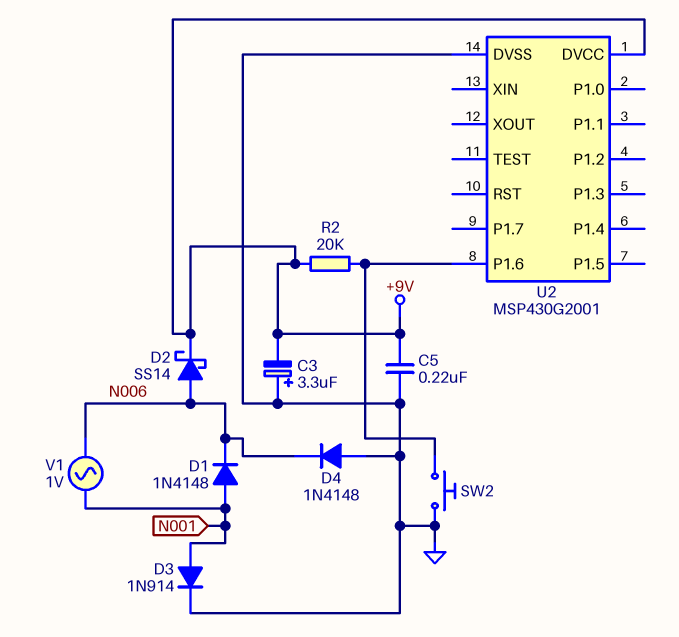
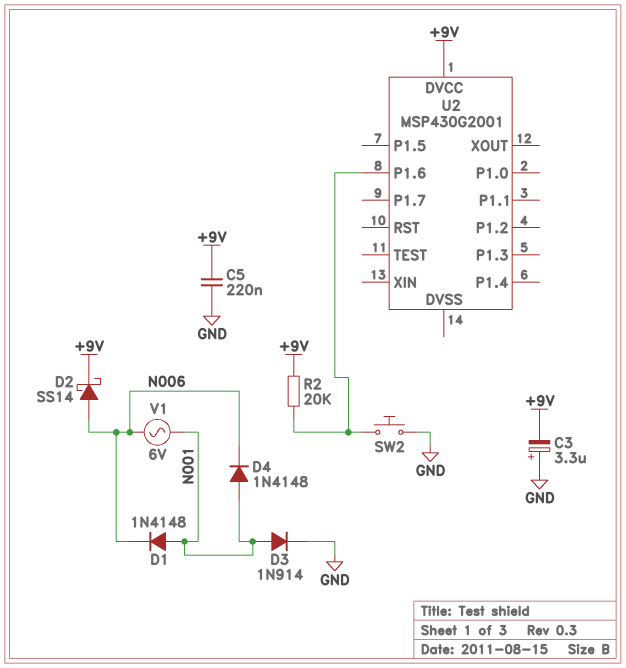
D4: diode 1N4148 (A GND, K N006) -> diode 1N4148 (A N001, K N006)
U2 pin DVSS: GND -> none
V1: AC 1V (N001, N006) -> AC 6V (N001, N006)

